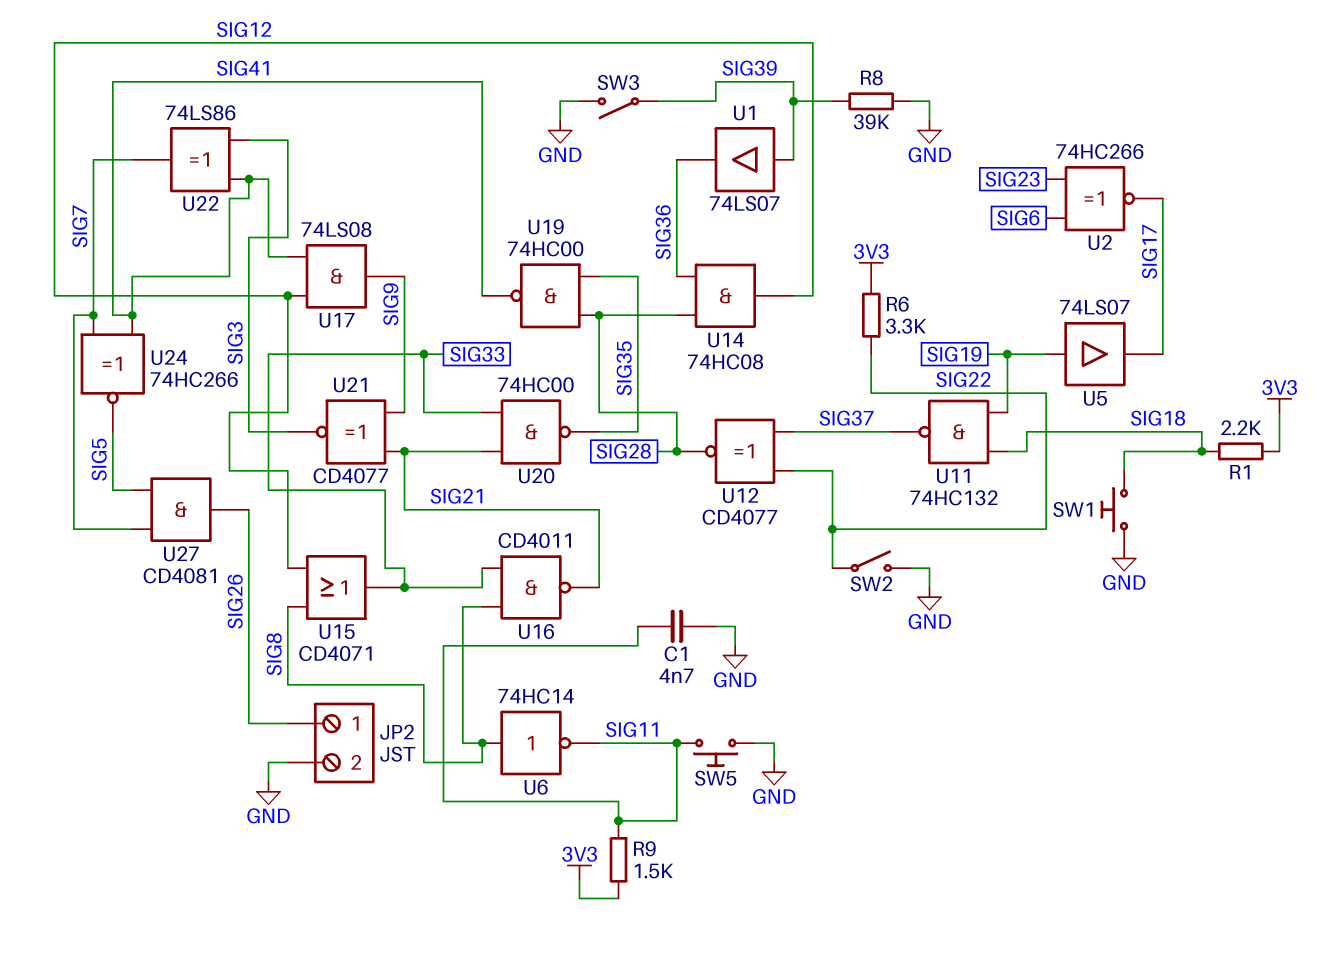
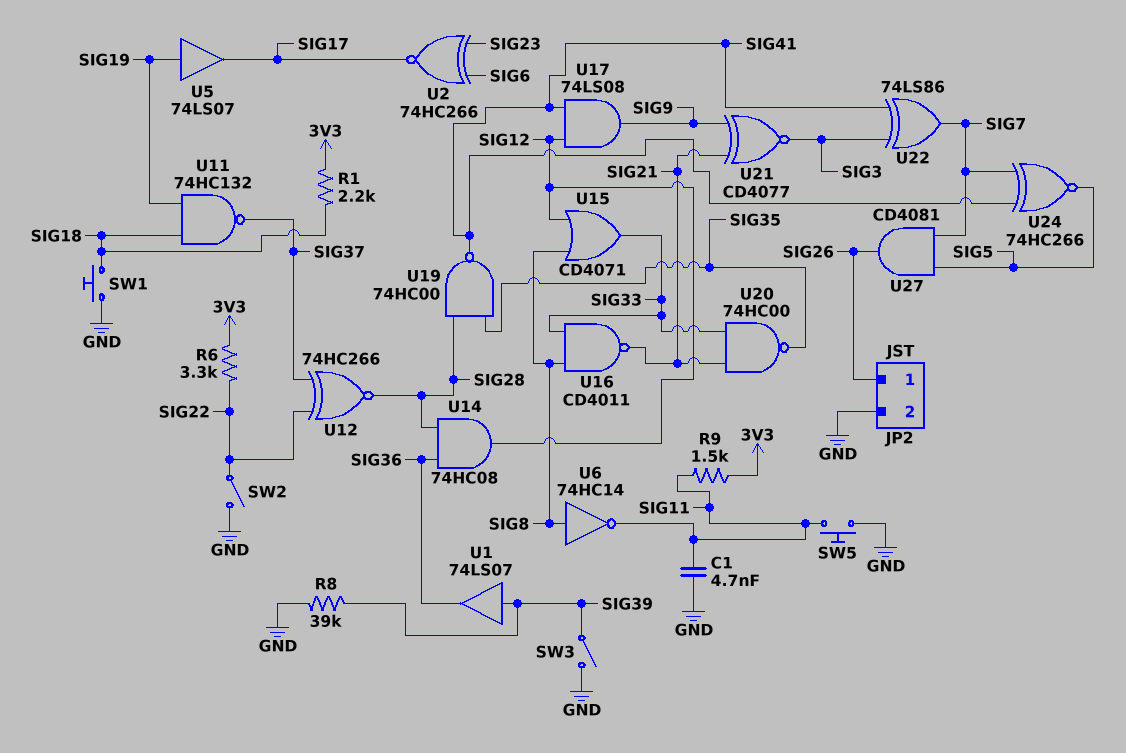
U12: XNOR CD4077 (in SIG22, in SIG37, out SIG28) -> XNOR 74HC266 (in SIG22, in SIG37, out SIG28)

